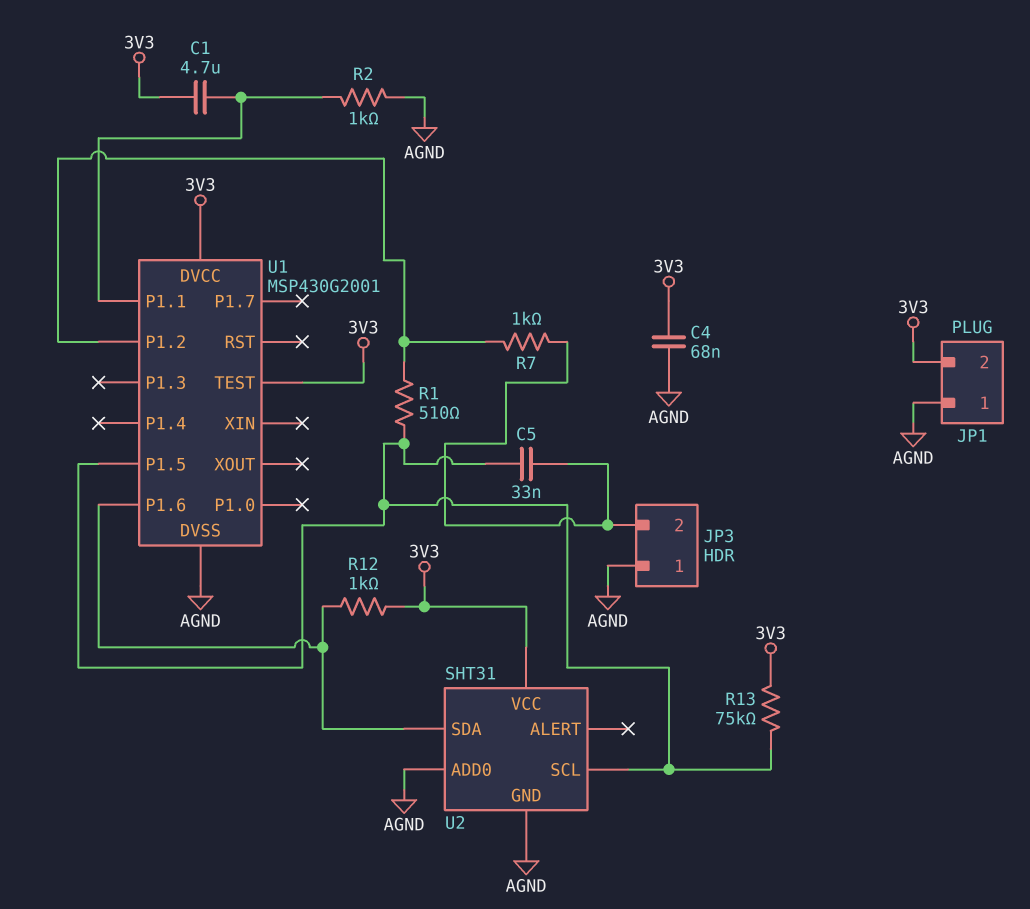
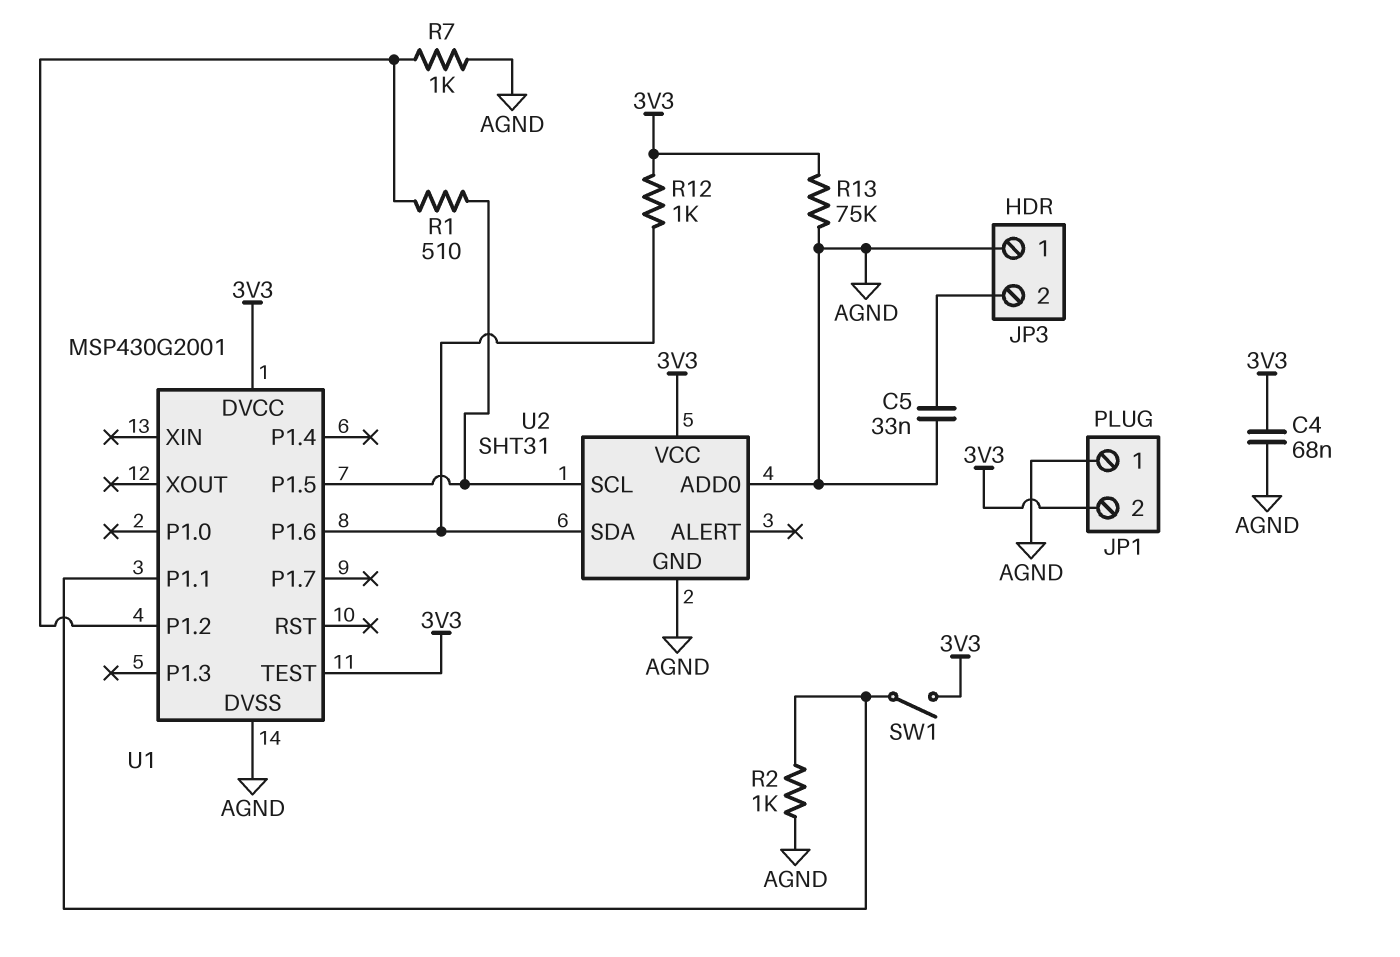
C1: 4.7uF (3V3, U1/P1.1) -> none
C5: 33nF (JP3/2, U1/P1.5) -> 33nF (AGND, JP3/2)
R7: 1k (JP3/2, U1/P1.2) -> 1k (AGND, U1/P1.2)
R13: 75k (3V3, U1/P1.5) -> 75k (3V3, AGND)
SW1: none -> switch (3V3, U1/P1.1)

